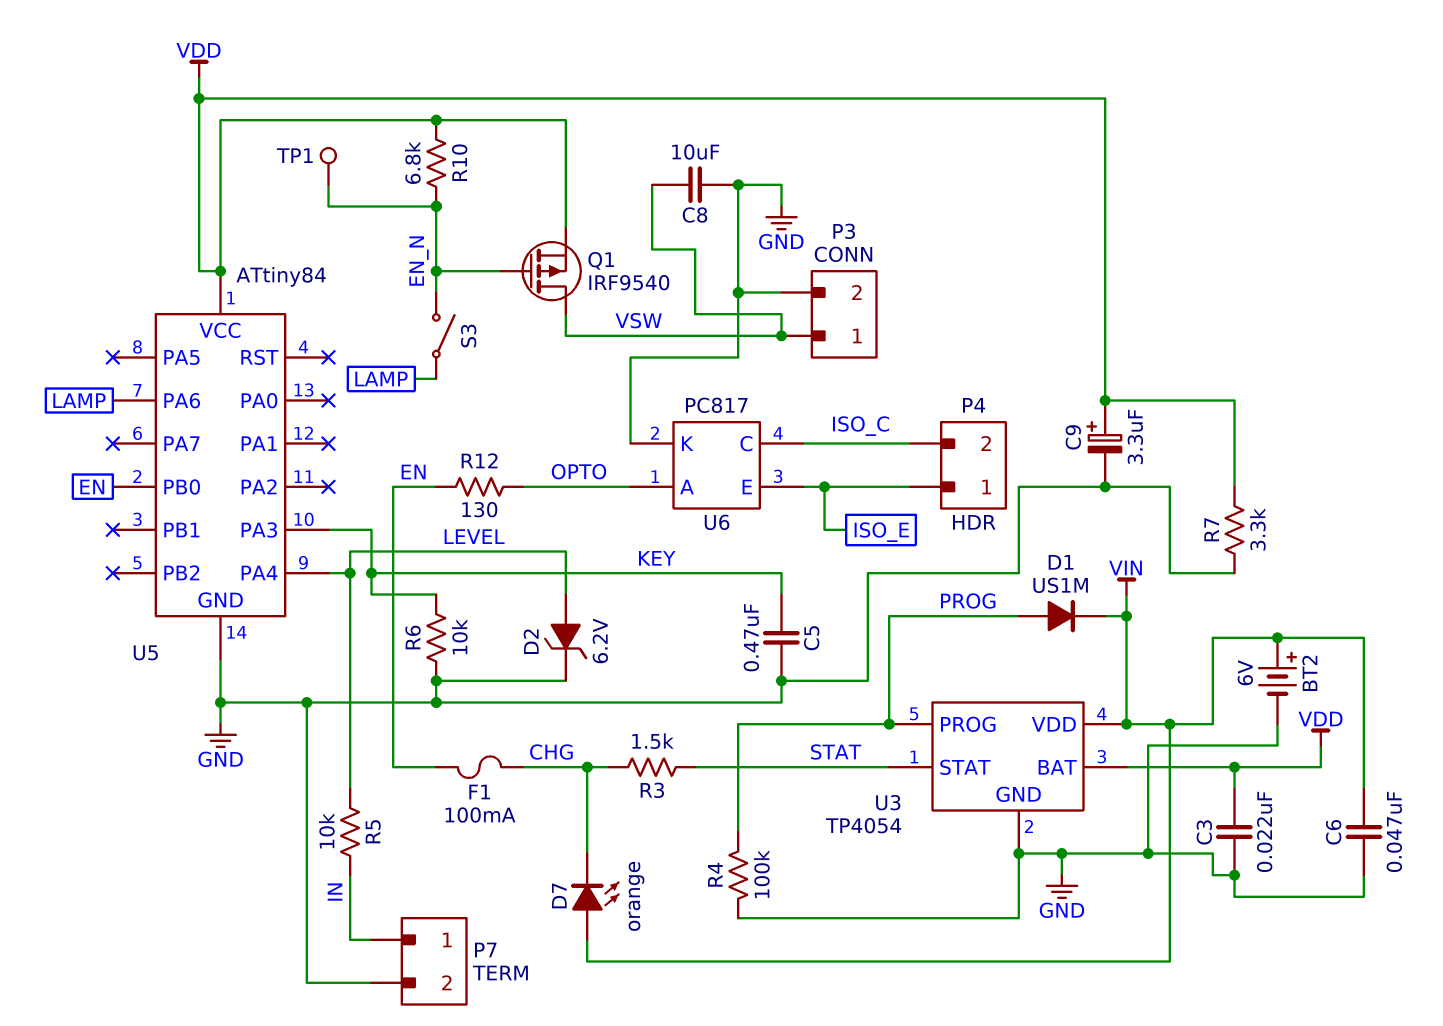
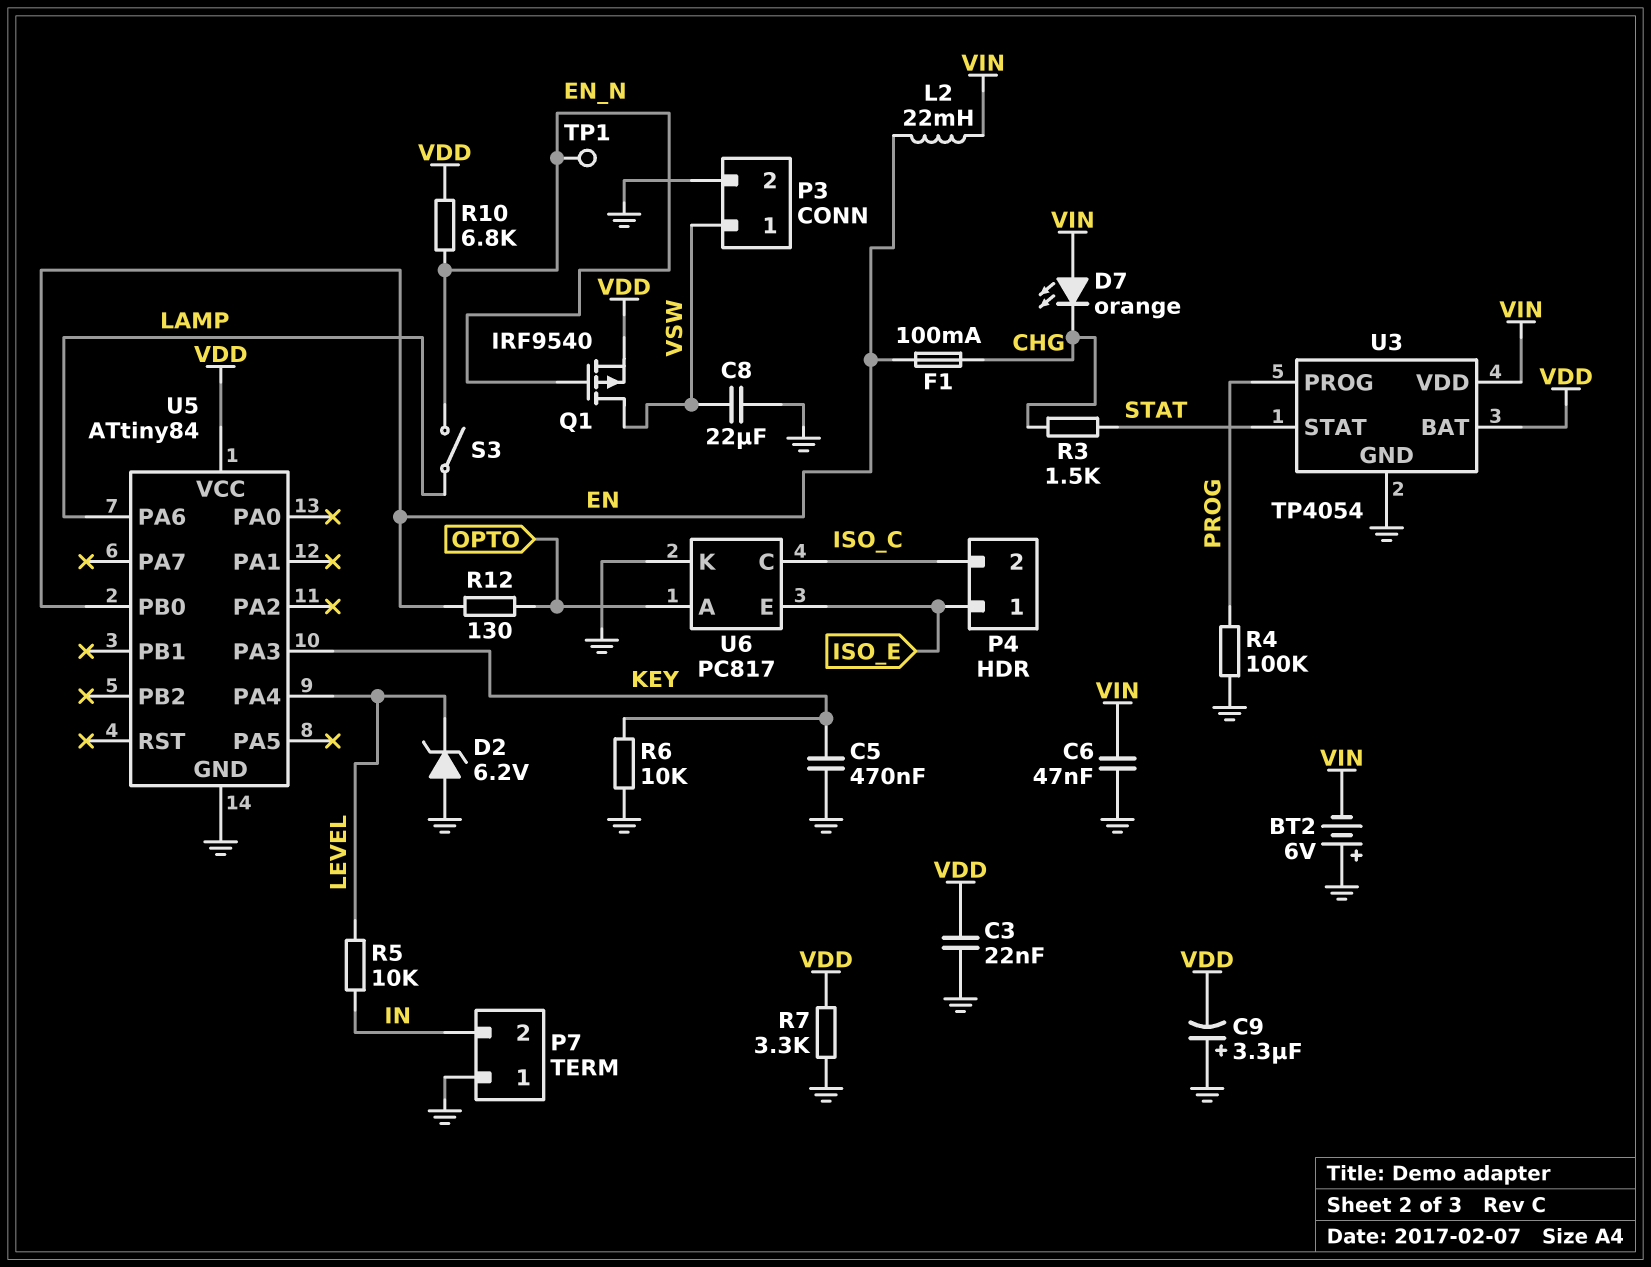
BT2: 6V (plus VIN, minus GND) -> 6V (plus GND, minus VIN)
C8: 10uF (GND, VSW) -> 22uF (GND, VSW)
C9: 3.3uF (plus VDD, minus GND) -> 3.3uF (plus GND, minus VDD)
D1: diode US1M (A PROG, K VIN) -> none
D2: zener 6.2V (A LEVEL, K GND) -> zener 6.2V (A GND, K LEVEL)
L2: none -> 22mH (EN, VIN)
P7 pin 1: IN -> GND
P7 pin 2: GND -> IN

